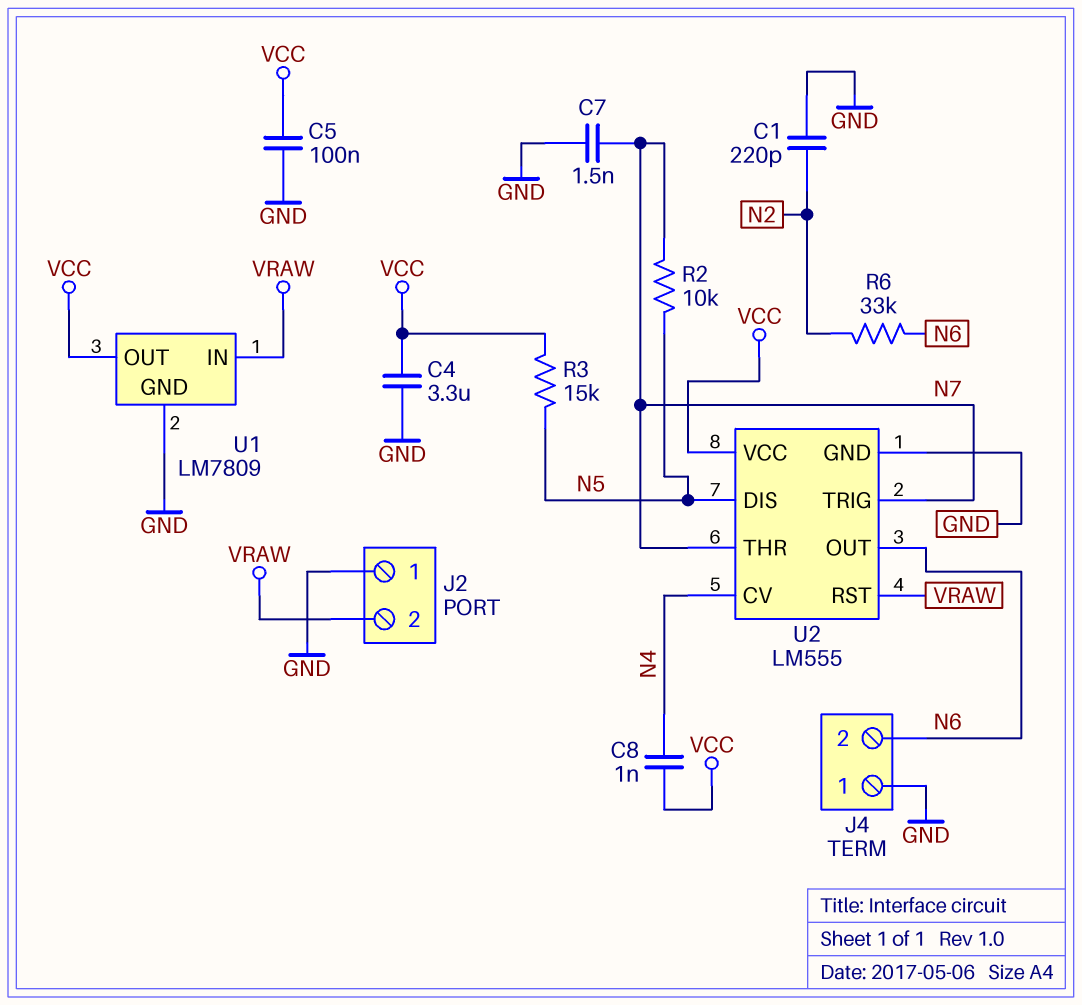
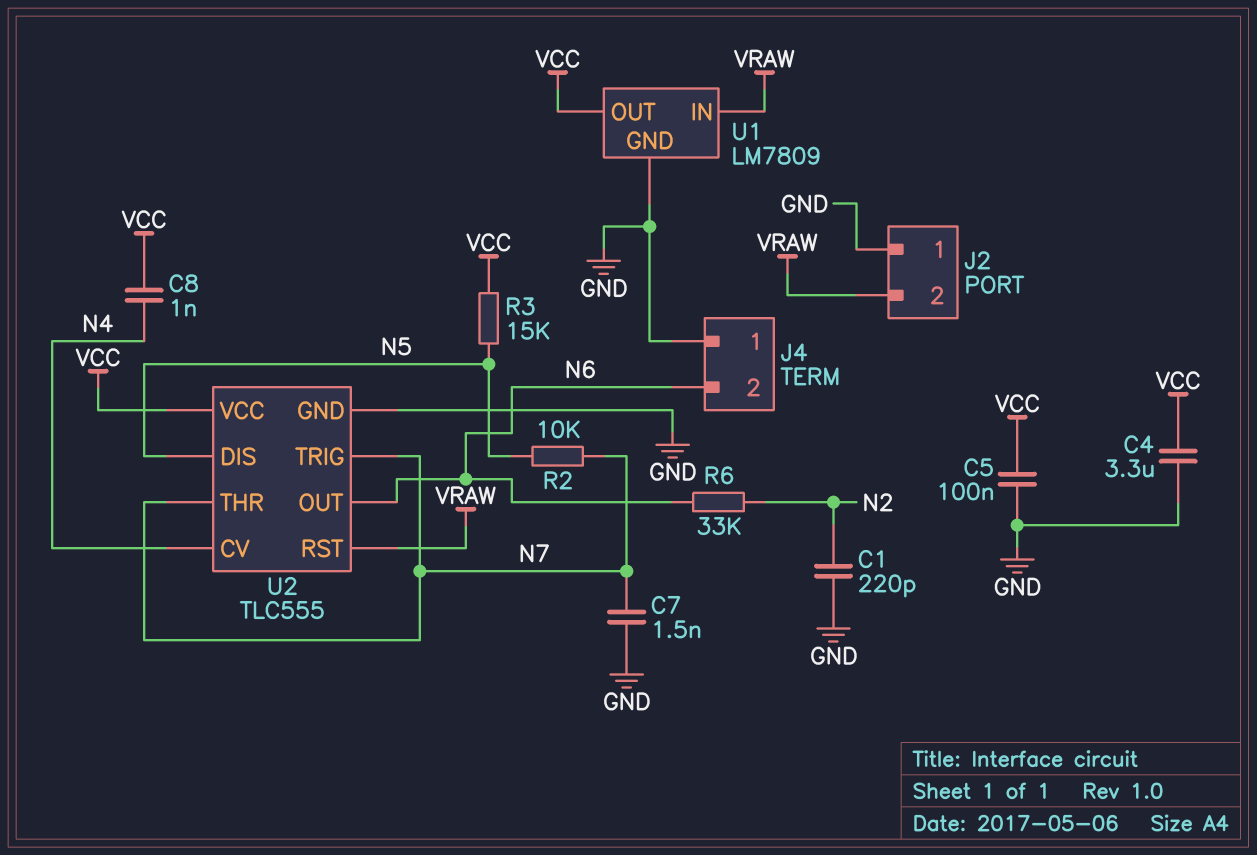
U2: LM555 -> TLC555

